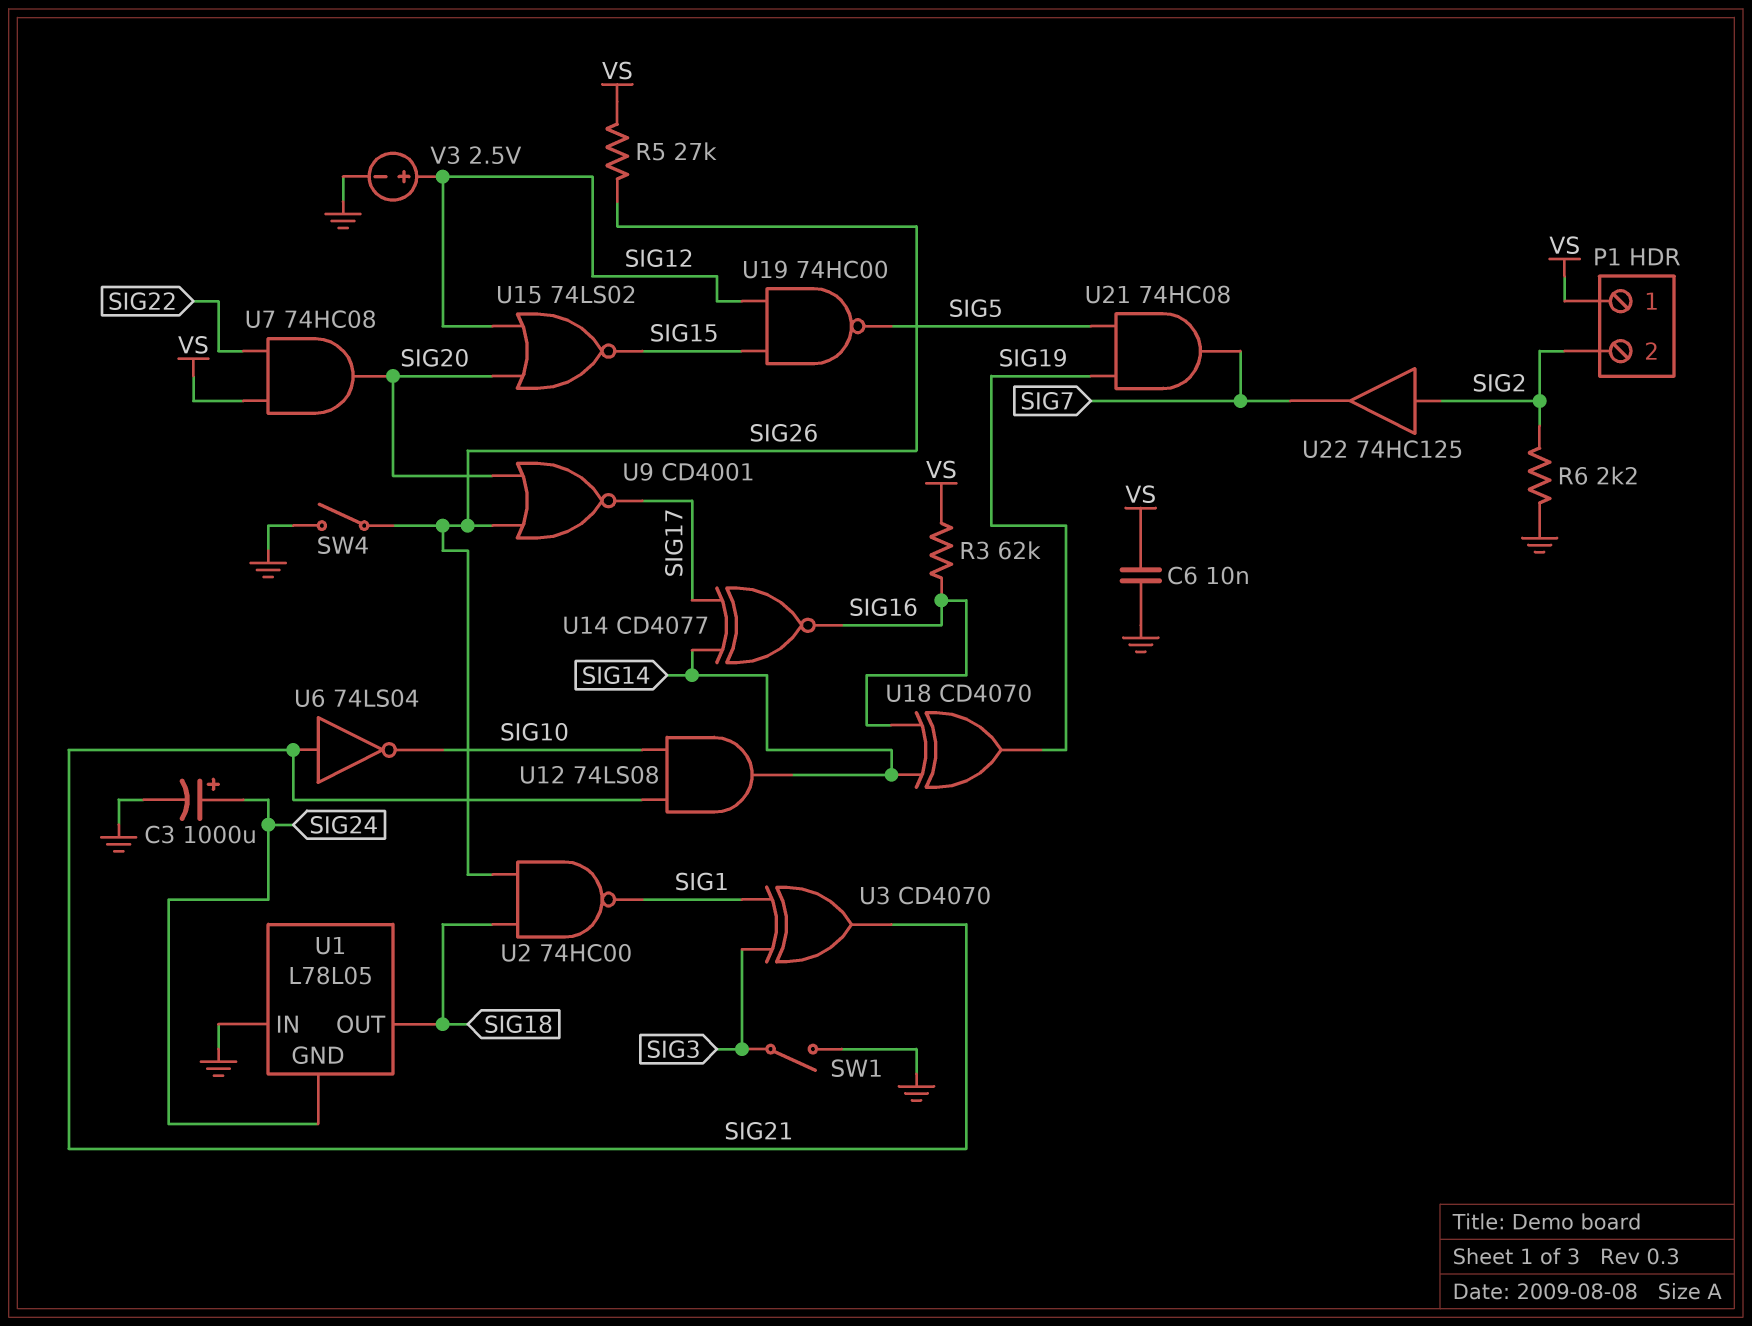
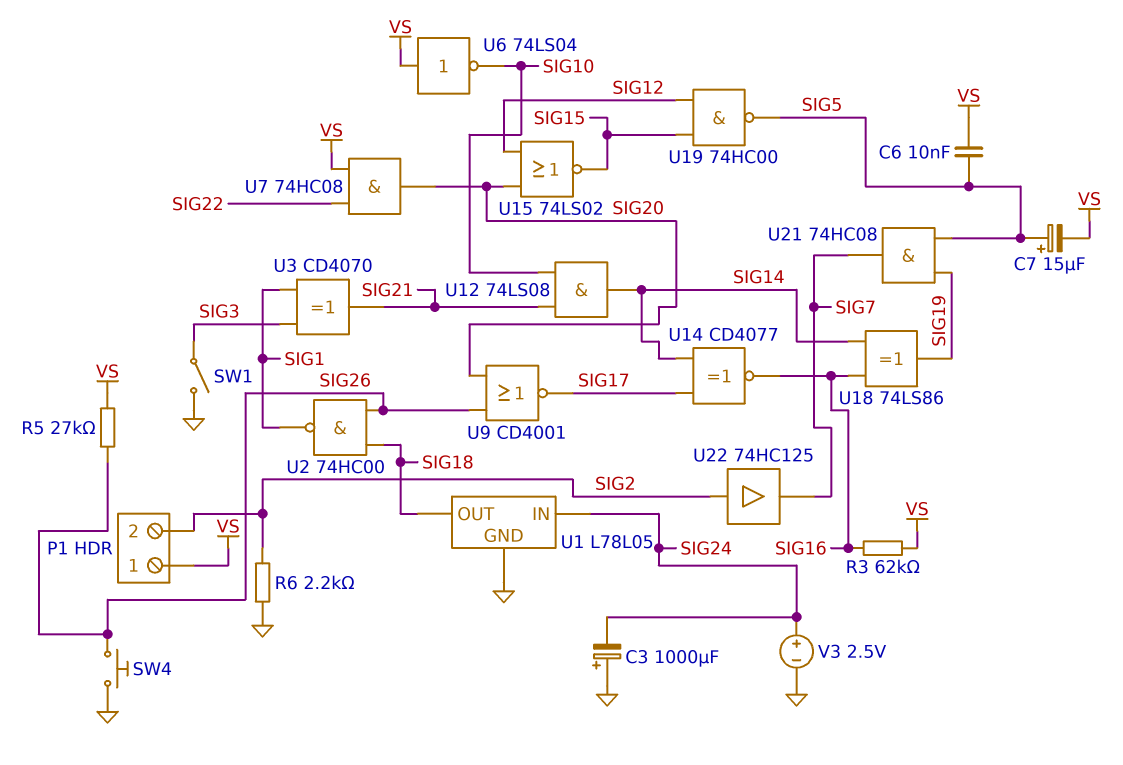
C3: 1000uF (plus SIG24, minus GND) -> 1000uF (plus GND, minus SIG24)
C6: 10nF (GND, VS) -> 10nF (SIG5, VS)
C7: none -> 15uF (plus SIG5, minus VS)
SW4: switch (GND, SIG26) -> button (GND, SIG26)
U1 pin GND: SIG24 -> GND
U1 pin IN: GND -> SIG24
U6: NOT 74LS04 (in SIG21, out SIG10) -> NOT 74LS04 (in VS, out SIG10)
U18: XOR CD4070 (in SIG14, in SIG16, out SIG19) -> XOR 74LS86 (in SIG14, in SIG16, out SIG19)
V3: 2.5V (plus SIG12, minus GND) -> 2.5V (plus SIG24, minus GND)

